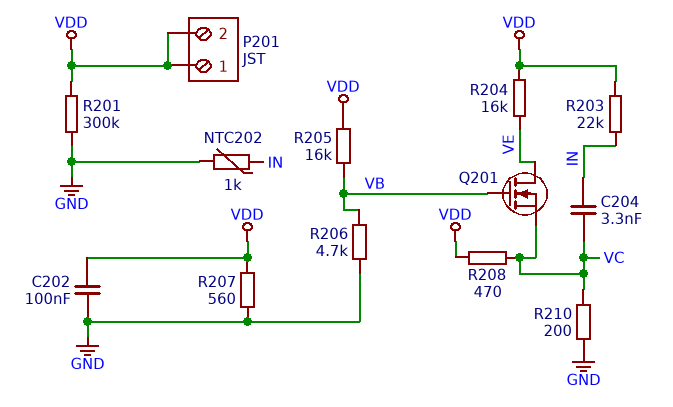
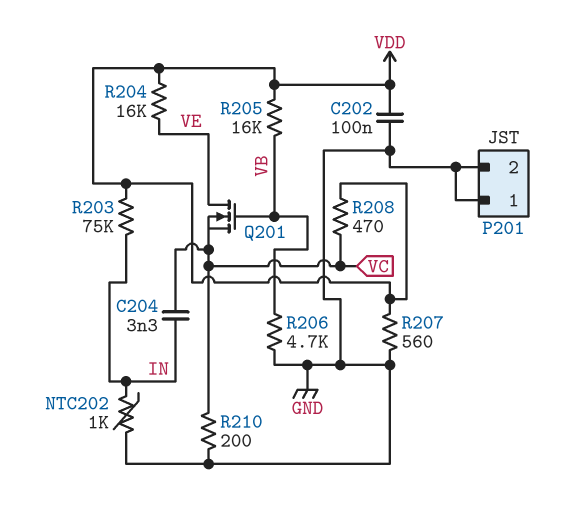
P201 pin 1: VDD -> GND
P201 pin 2: VDD -> GND
R201: 300k (GND, VDD) -> none
R203: 22k (IN, VDD) -> 75k (IN, VDD)

